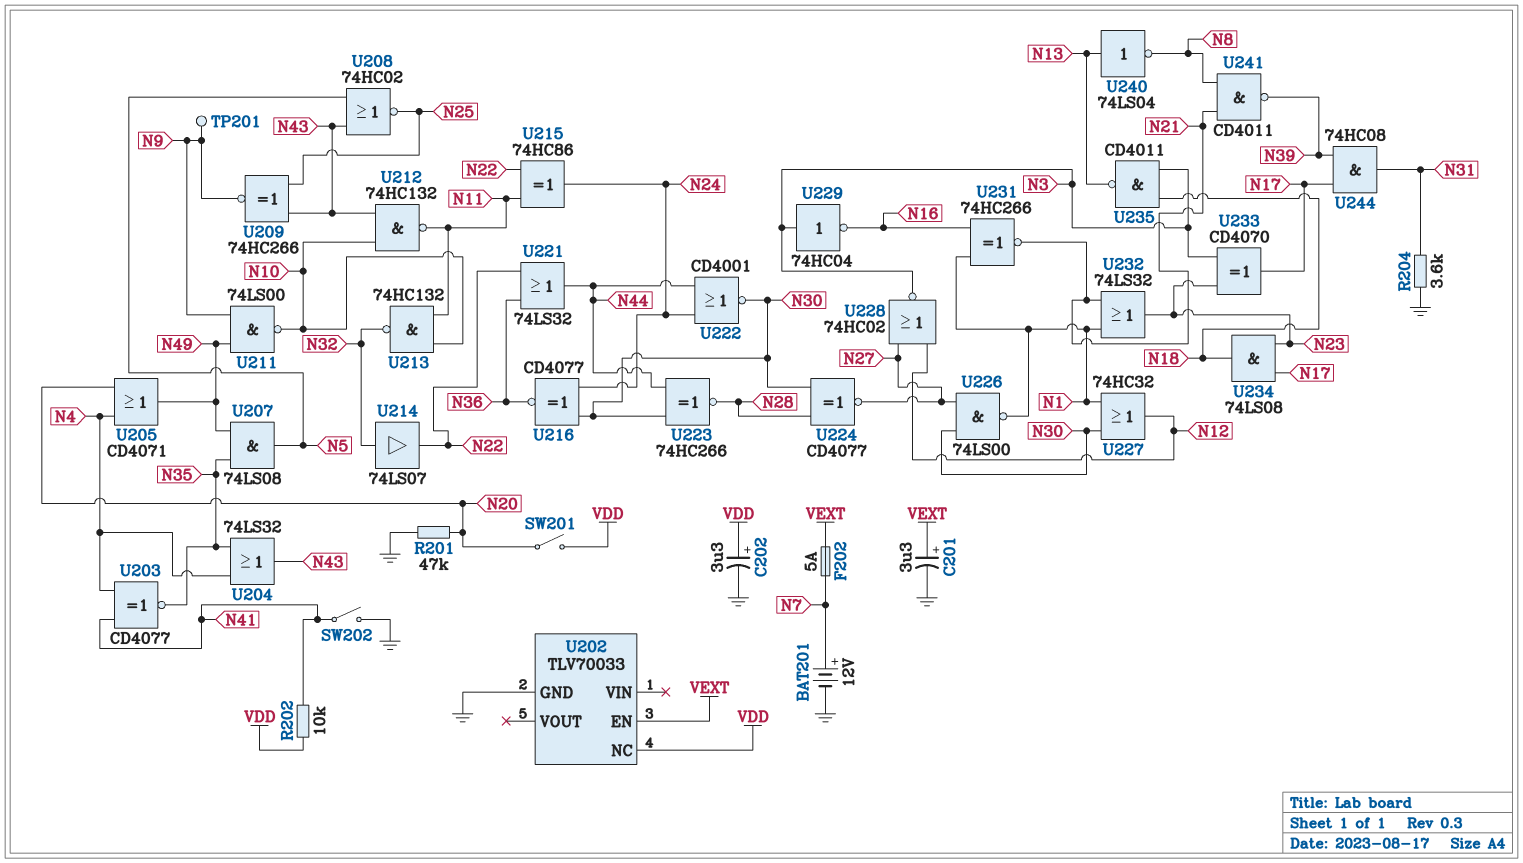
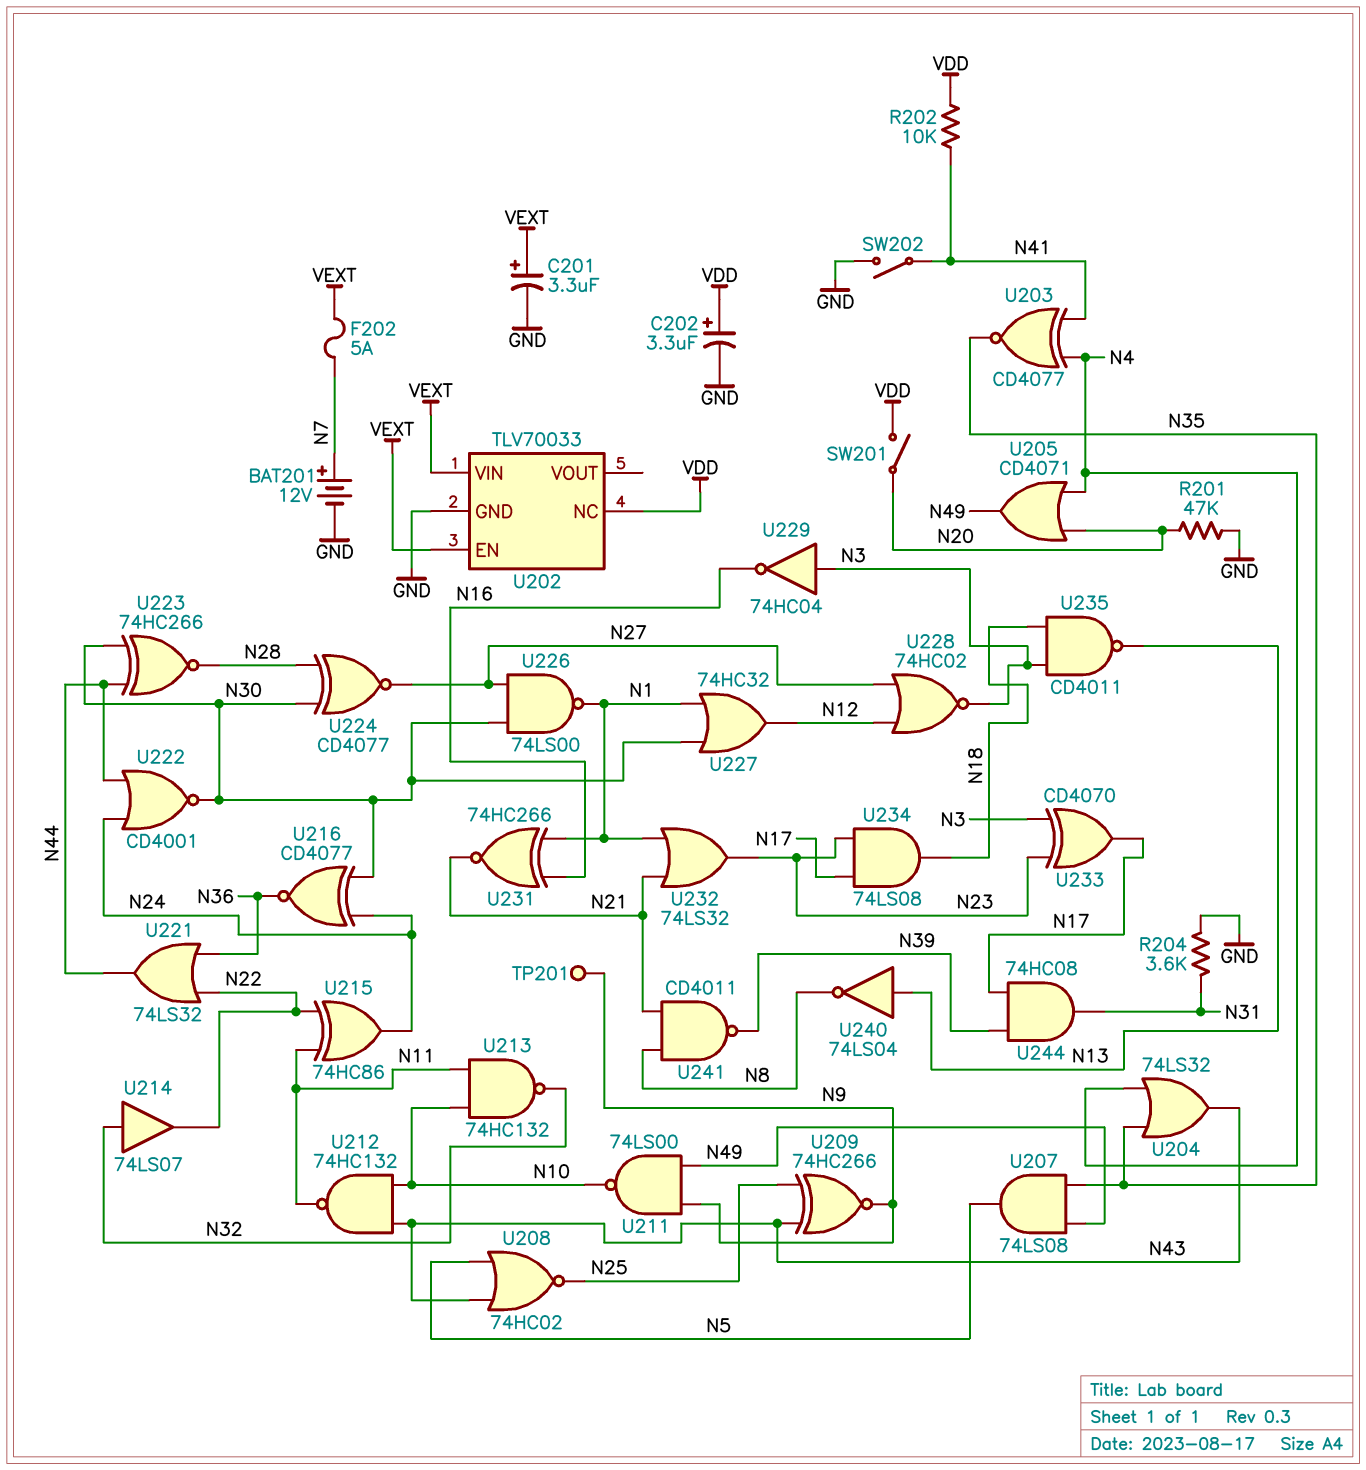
U202 pin VIN: none -> VEXT

